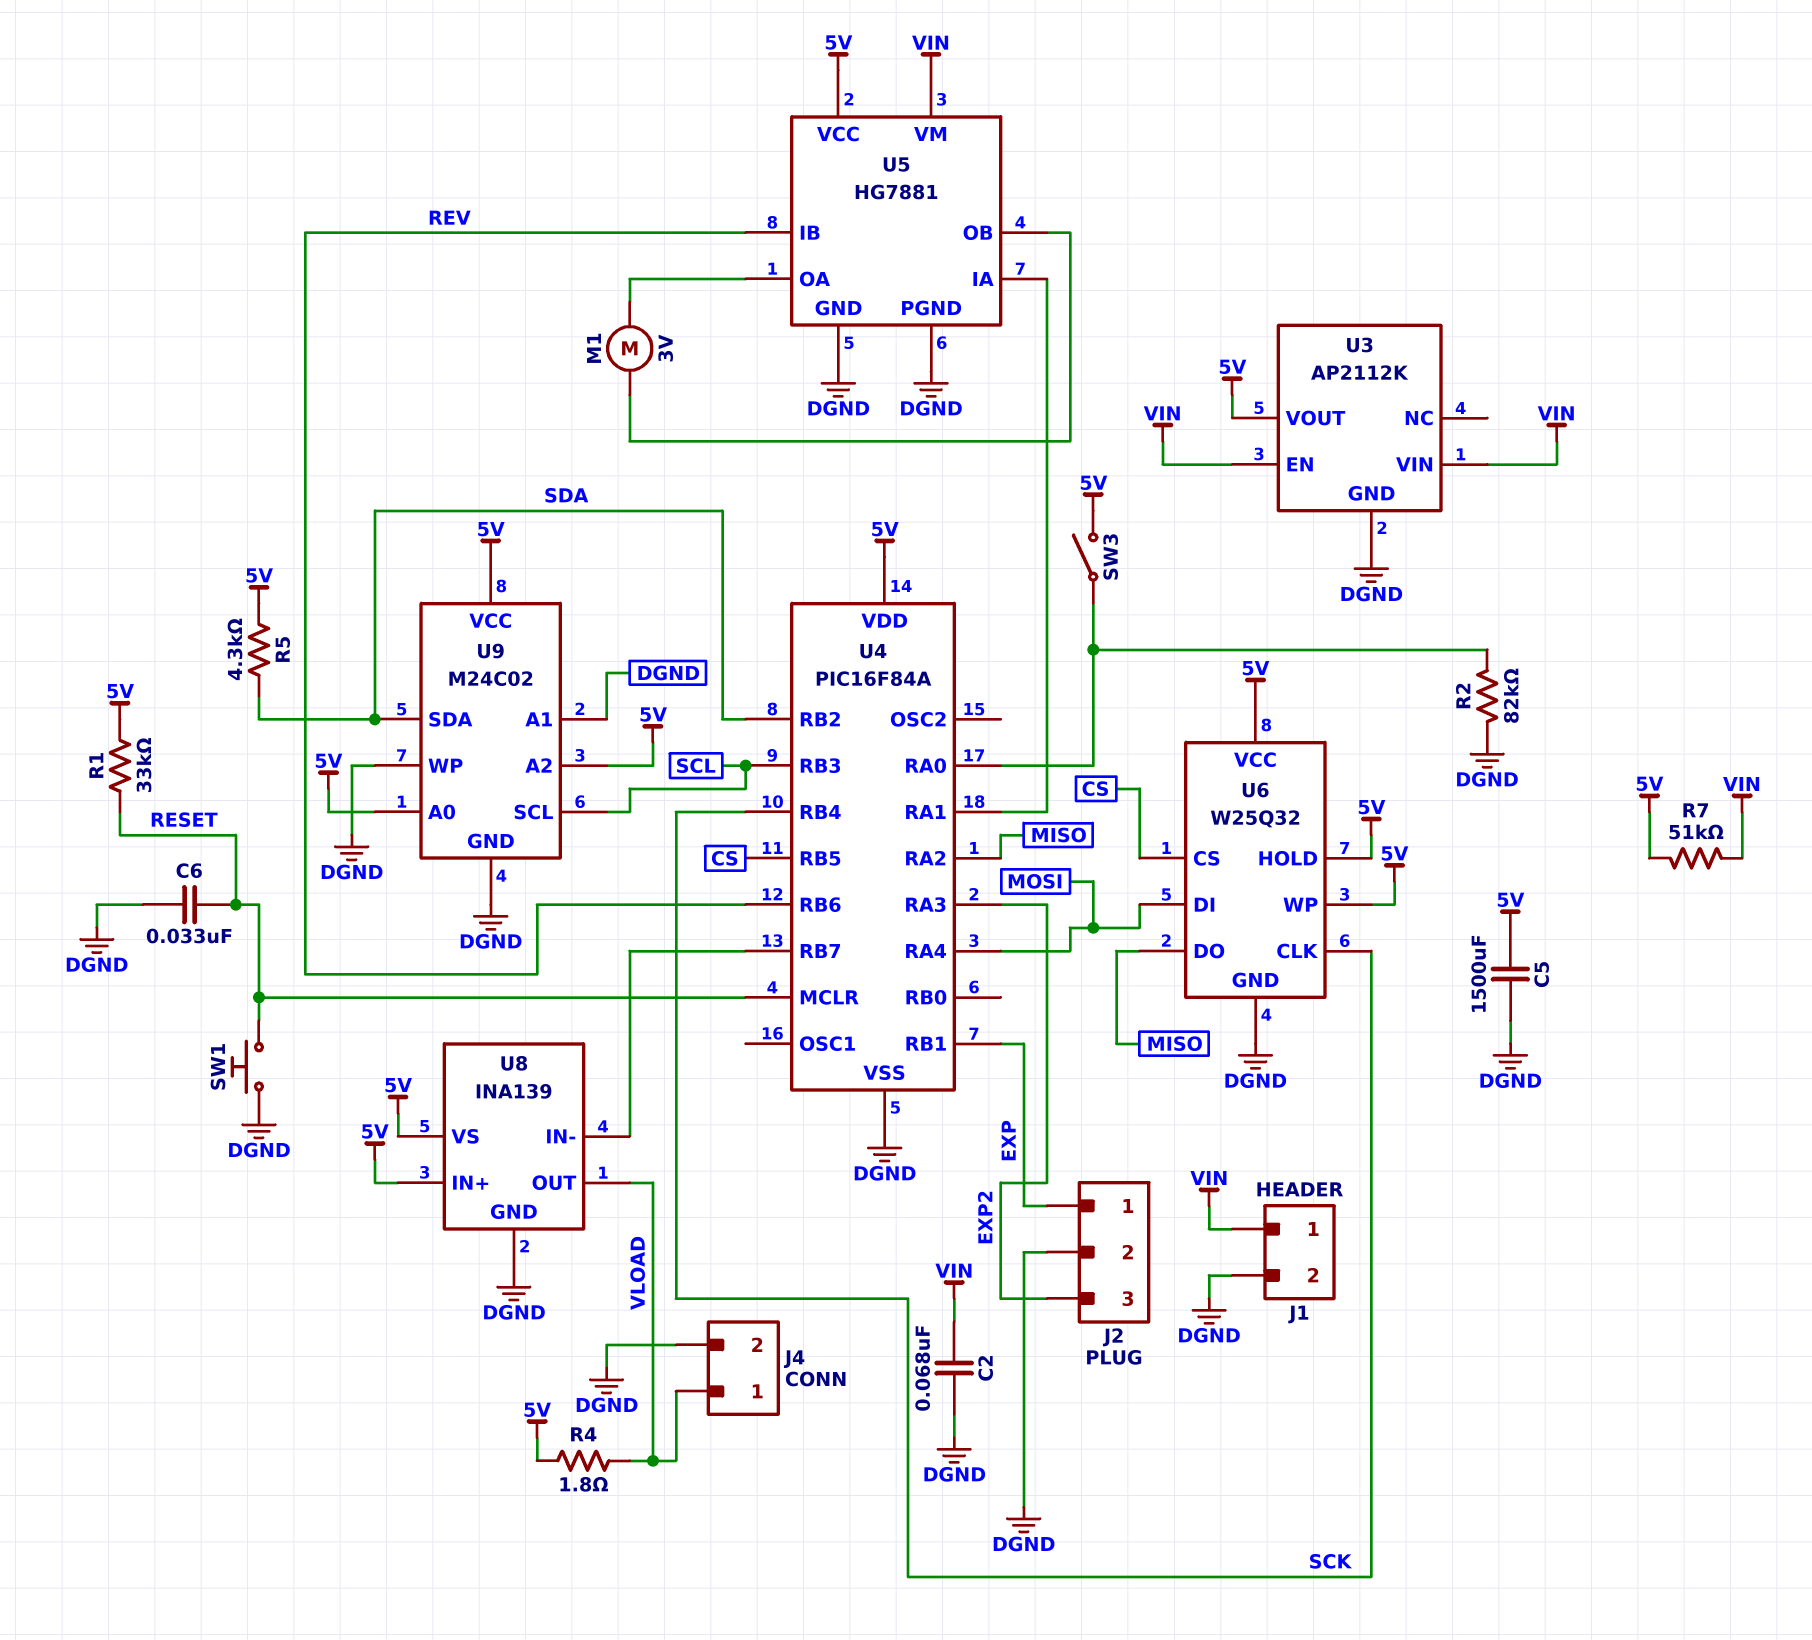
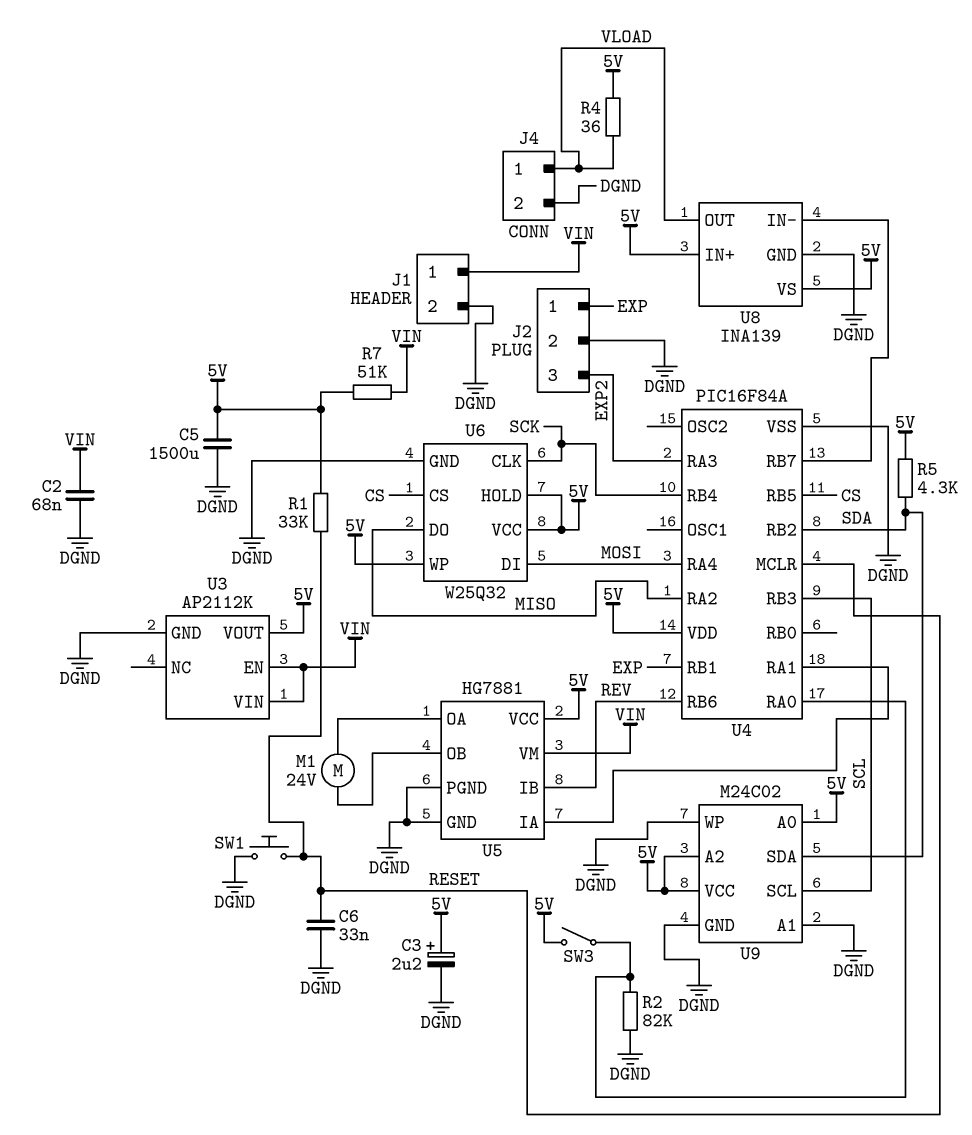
C3: none -> 2.2uF (plus 5V, minus DGND)
M1: motor 3V (U5/OA, U5/OB) -> motor 24V (U5/OA, U5/OB)
R4: 1.8 (5V, VLOAD) -> 36 (5V, VLOAD)

